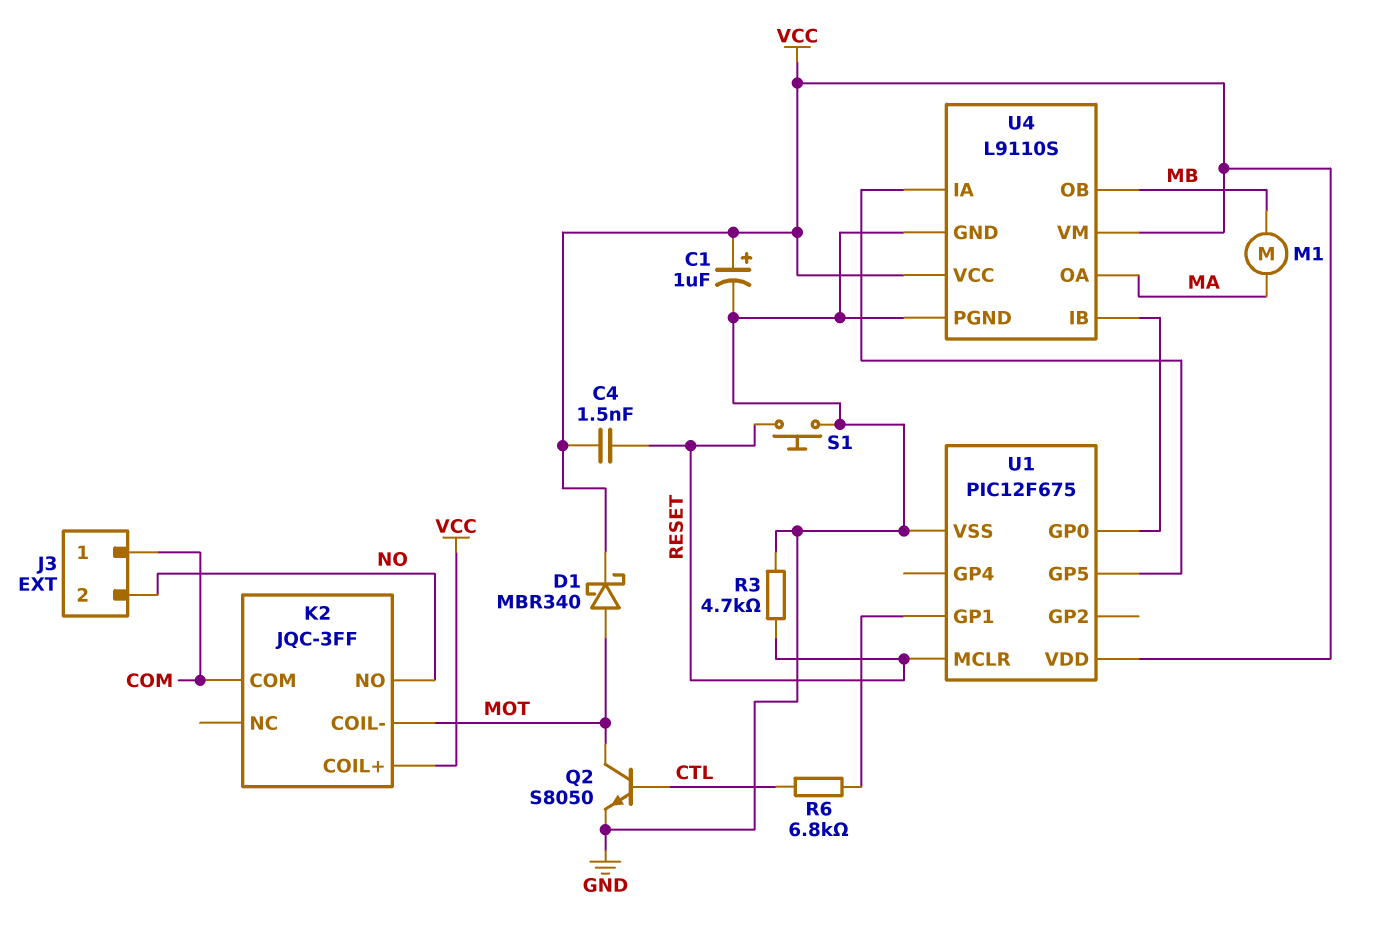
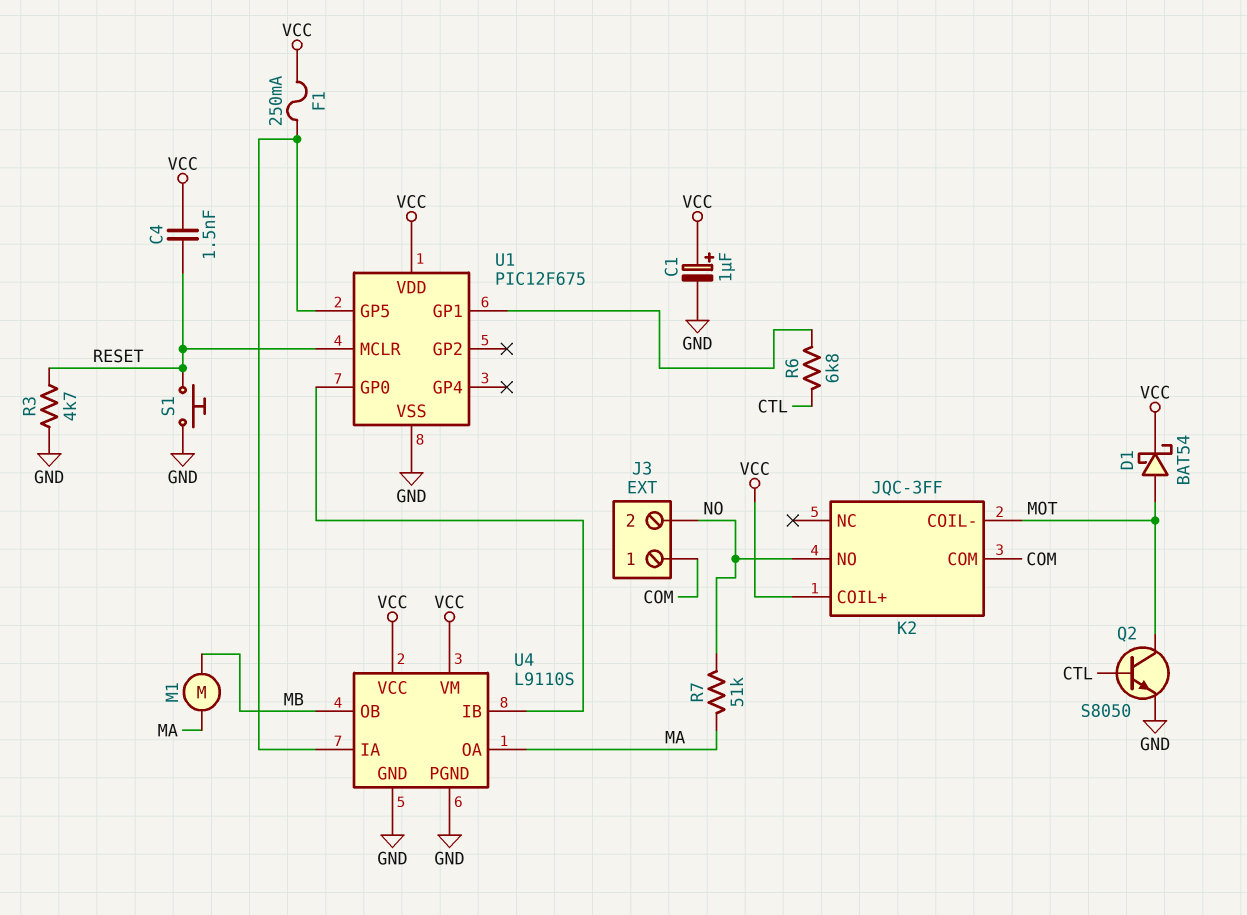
D1: schottky MBR340 (A MOT, K VCC) -> schottky BAT54 (A MOT, K VCC)
F1: none -> 250mA (U1/GP5, VCC)
R7: none -> 51k (MA, NO)

